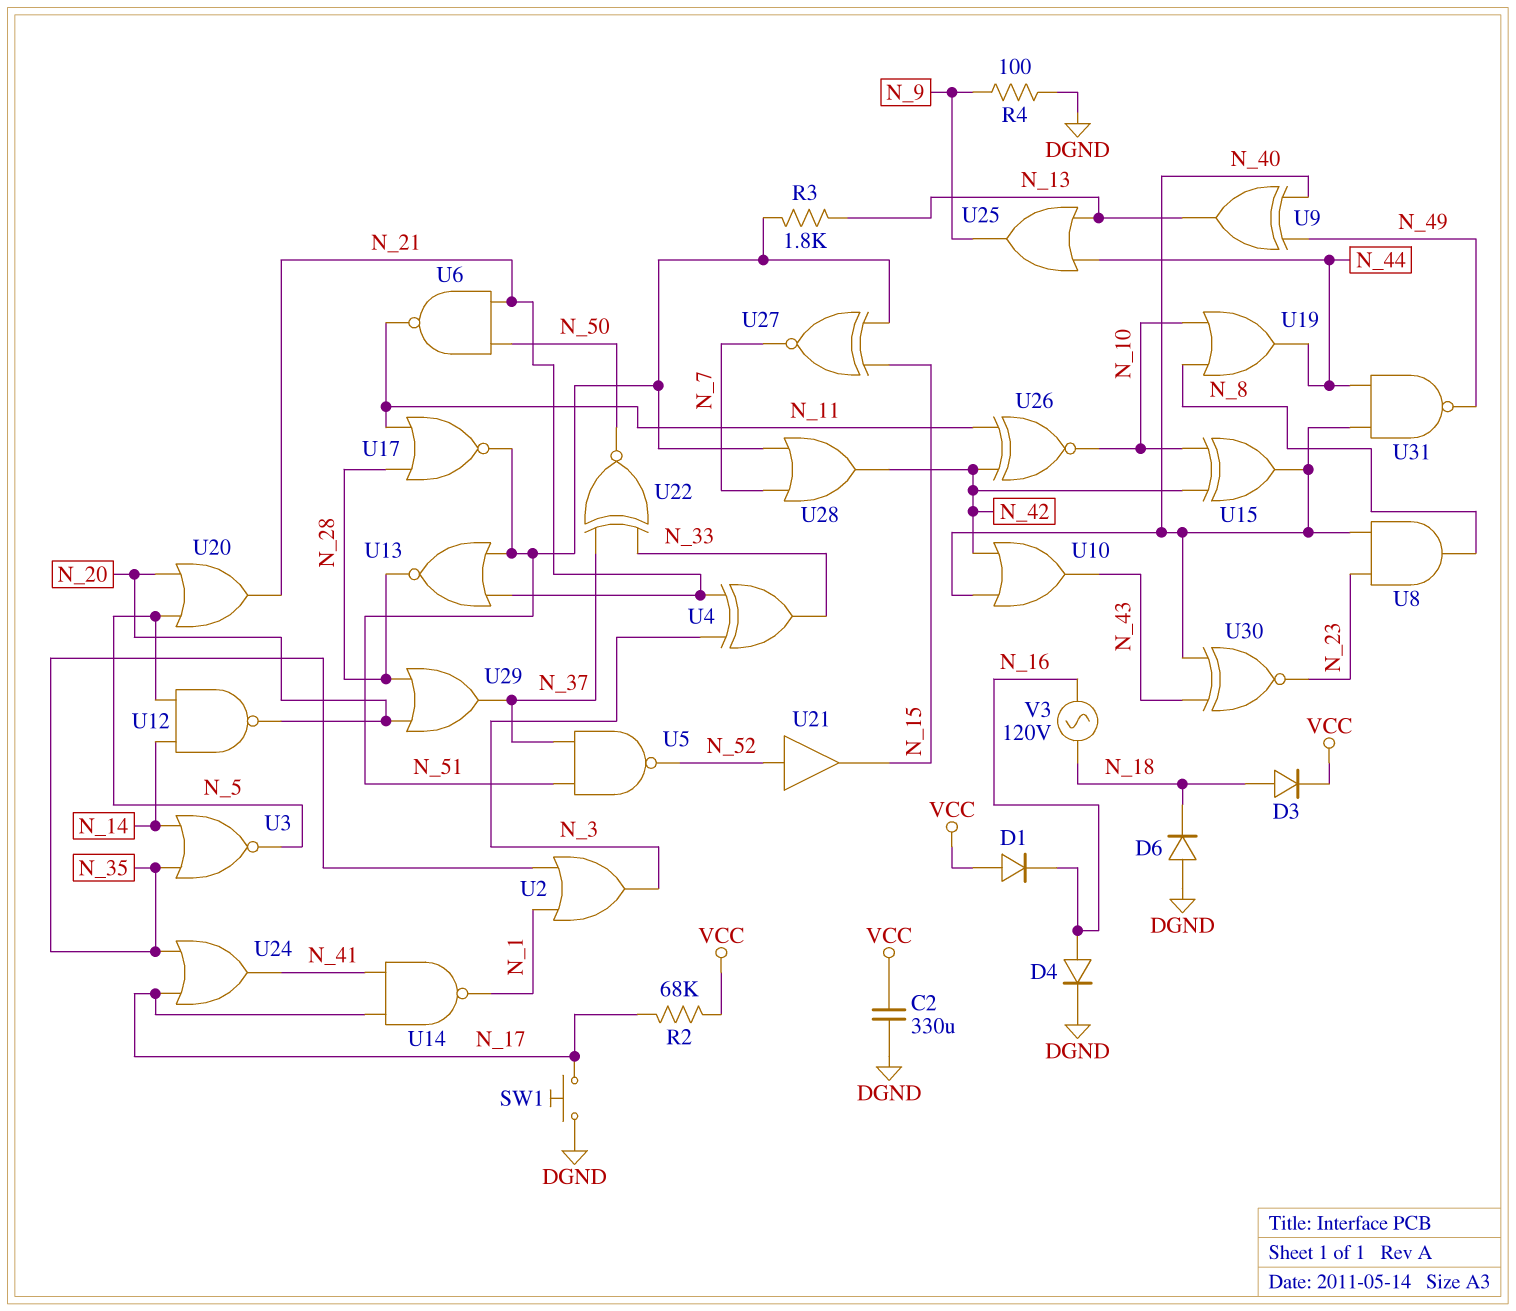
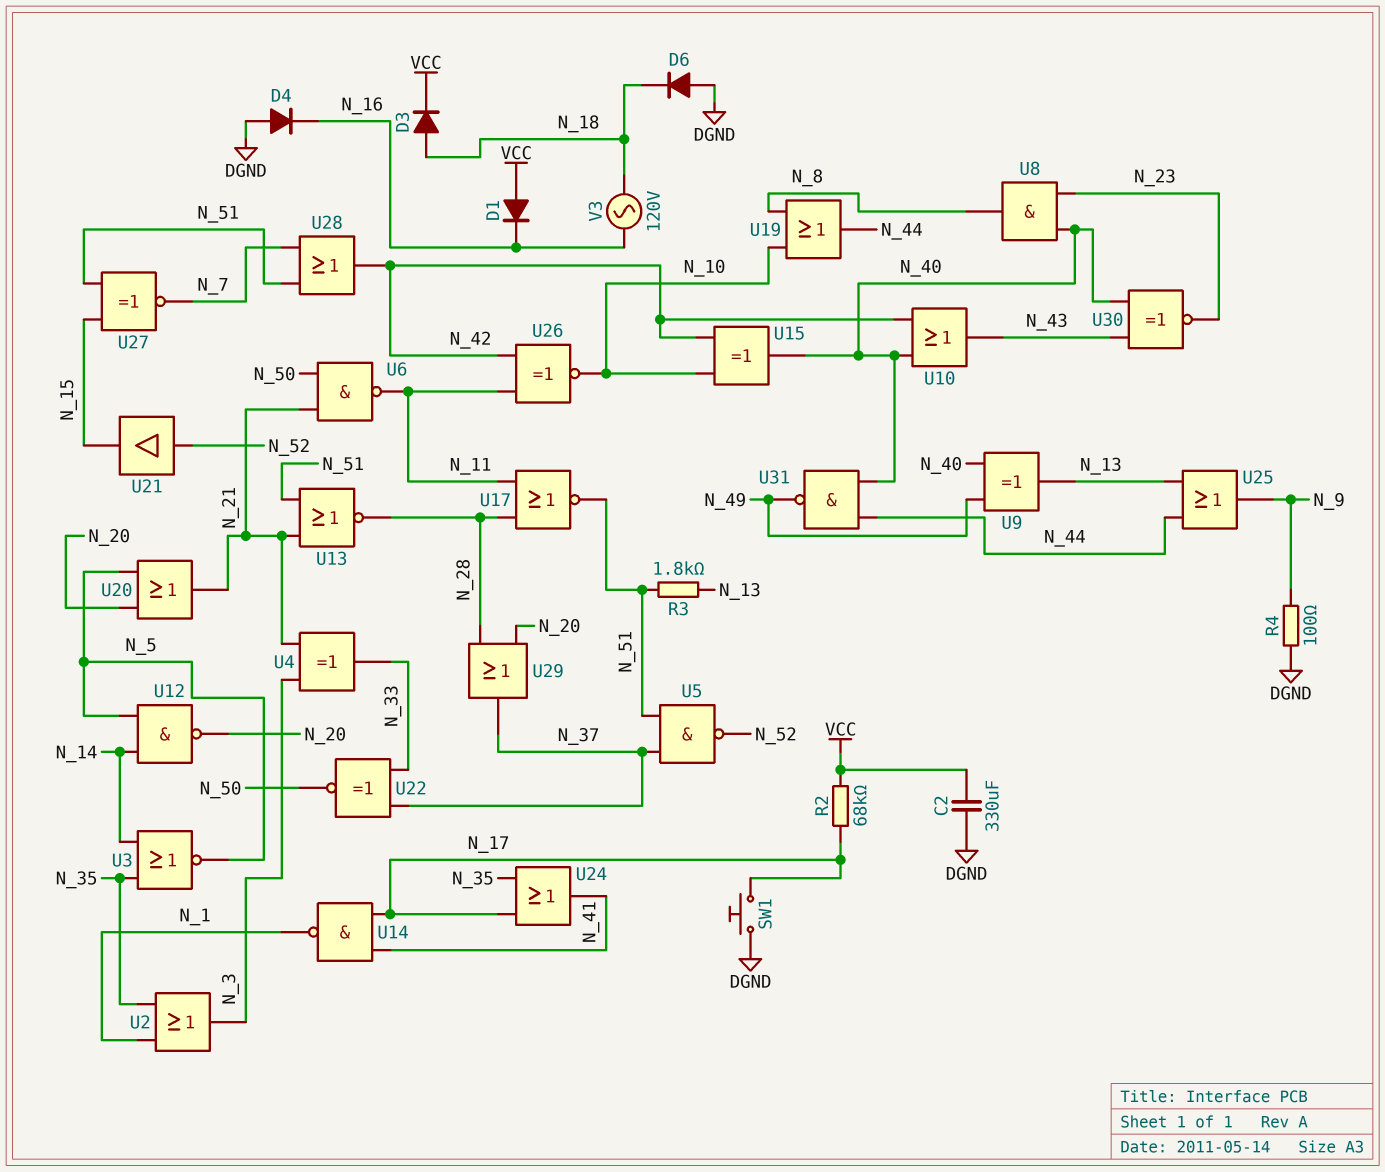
D4: diode (A N_16, K DGND) -> diode (A DGND, K N_16)

